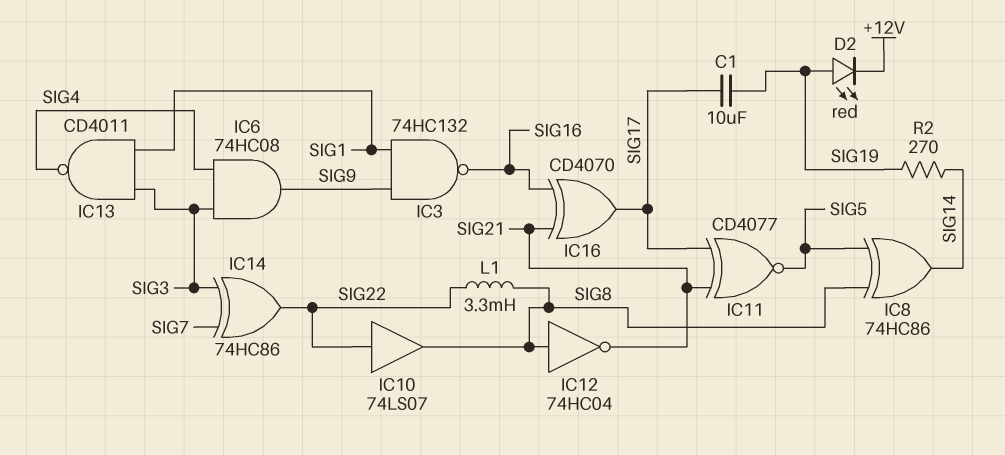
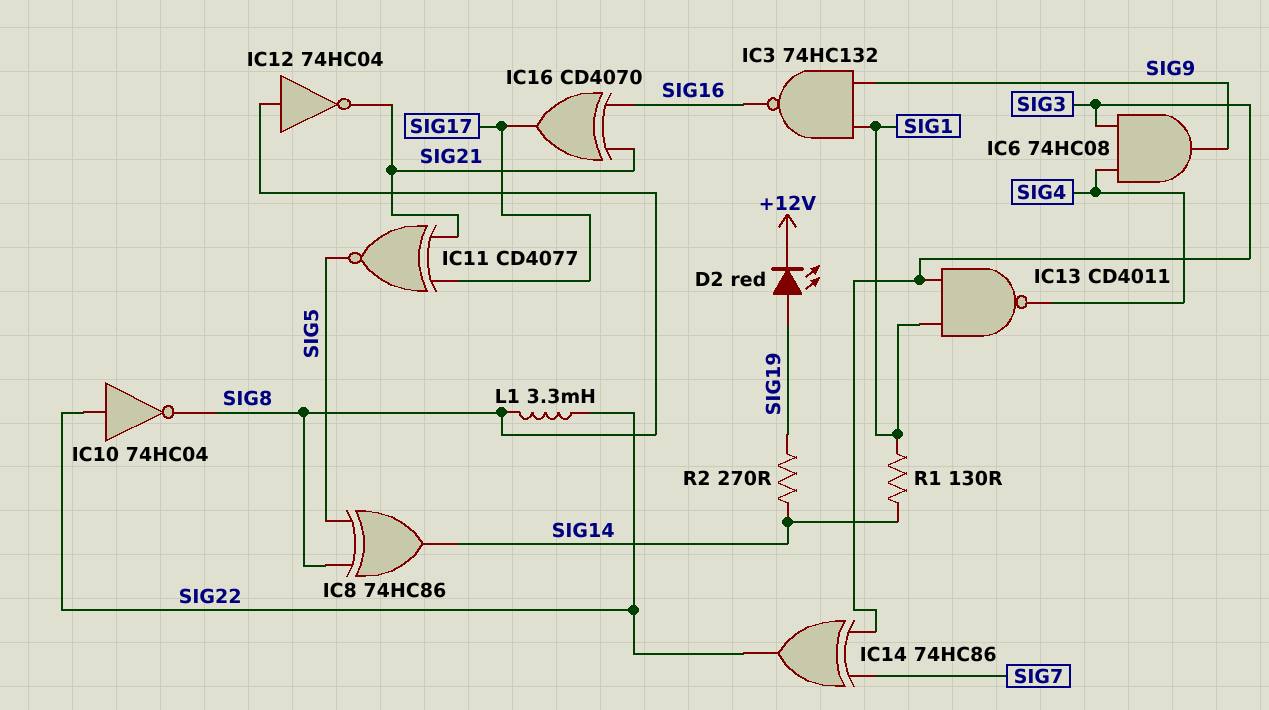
C1: 10uF (SIG17, SIG19) -> none
IC10: buffer 74LS07 (in SIG22, out SIG8) -> NOT 74HC04 (in SIG22, out SIG8)
R1: none -> 130 (SIG1, SIG14)

